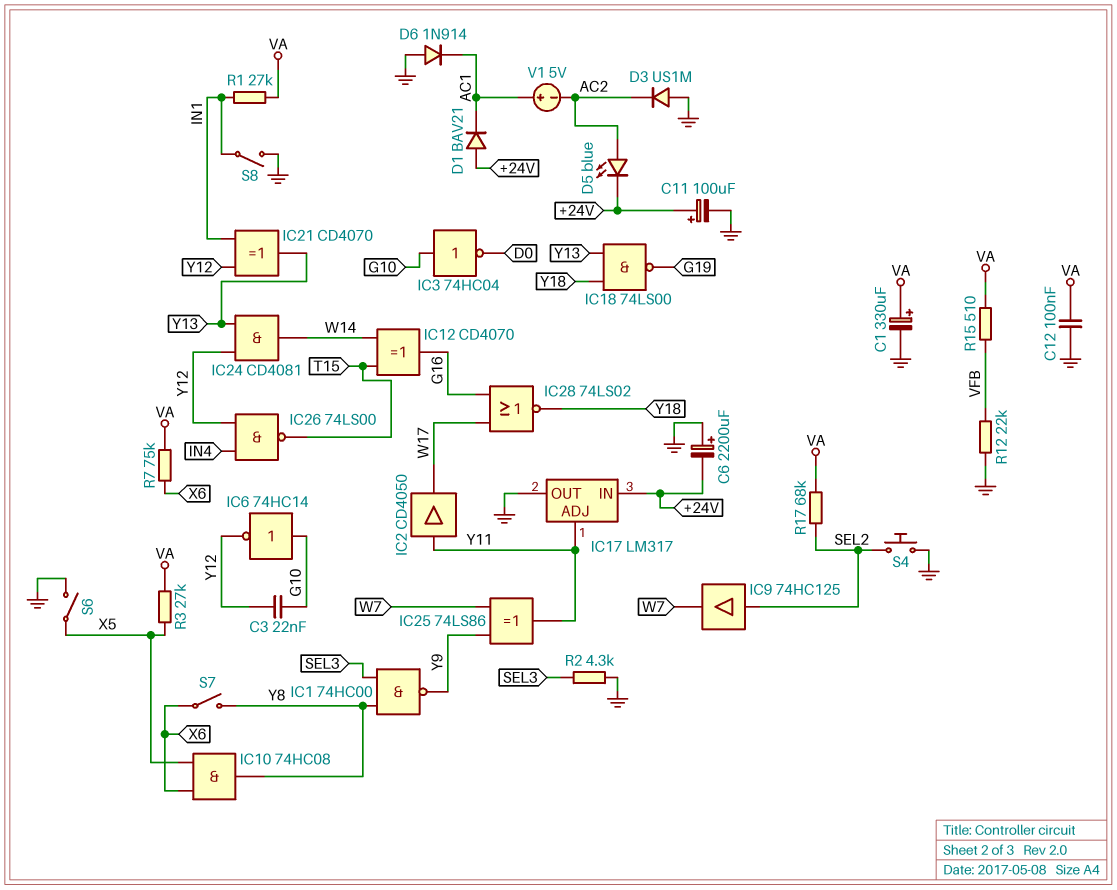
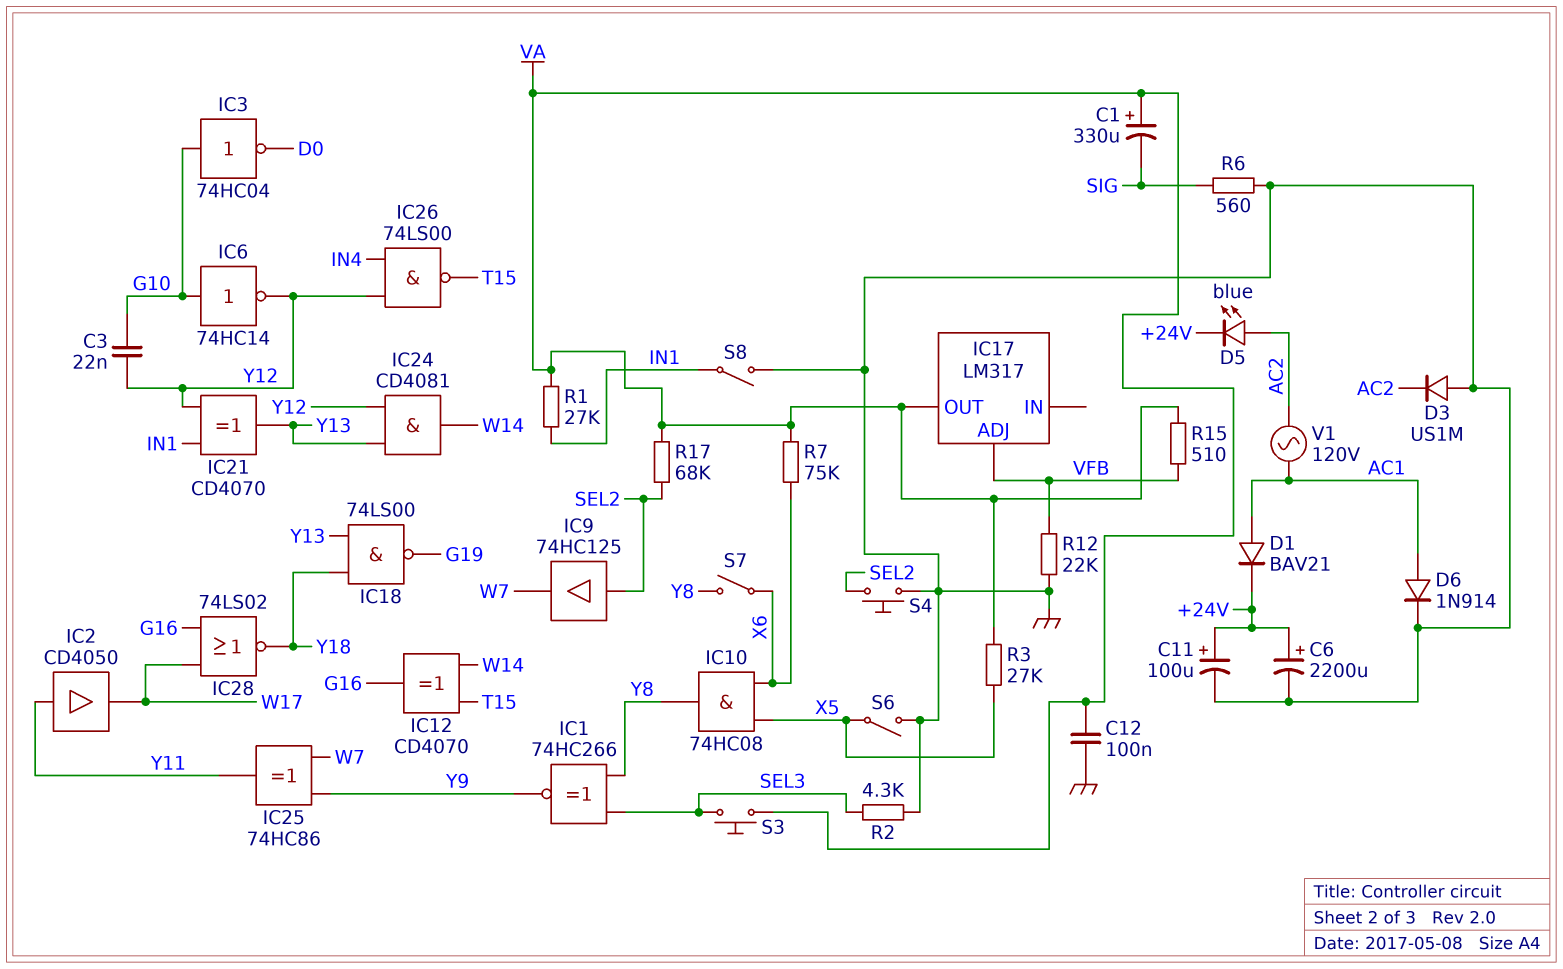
C1: 330uF (plus VA, minus GND) -> 330uF (plus VA, minus SIG)
C6: 2200uF (plus GND, minus +24V) -> 2200uF (plus +24V, minus GND)
D1: diode BAV21 (A +24V, K AC1) -> diode BAV21 (A AC1, K +24V)
D6: diode 1N914 (A GND, K AC1) -> diode 1N914 (A AC1, K GND)
IC1: NAND 74HC00 (in SEL3, in Y8, out Y9) -> XNOR 74HC266 (in SEL3, in Y8, out Y9)
IC17 pin ADJ: Y11 -> VFB
IC17 pin IN: +24V -> none
IC17 pin OUT: GND -> VA
IC25: XOR 74LS86 (in W7, in Y9, out Y11) -> XOR 74HC86 (in W7, in Y9, out Y11)
R6: none -> 560 (GND, SIG)
S3: none -> button (SEL3, VA)
V1: 5V (plus AC1, minus AC2) -> AC 120V (AC1, AC2)

